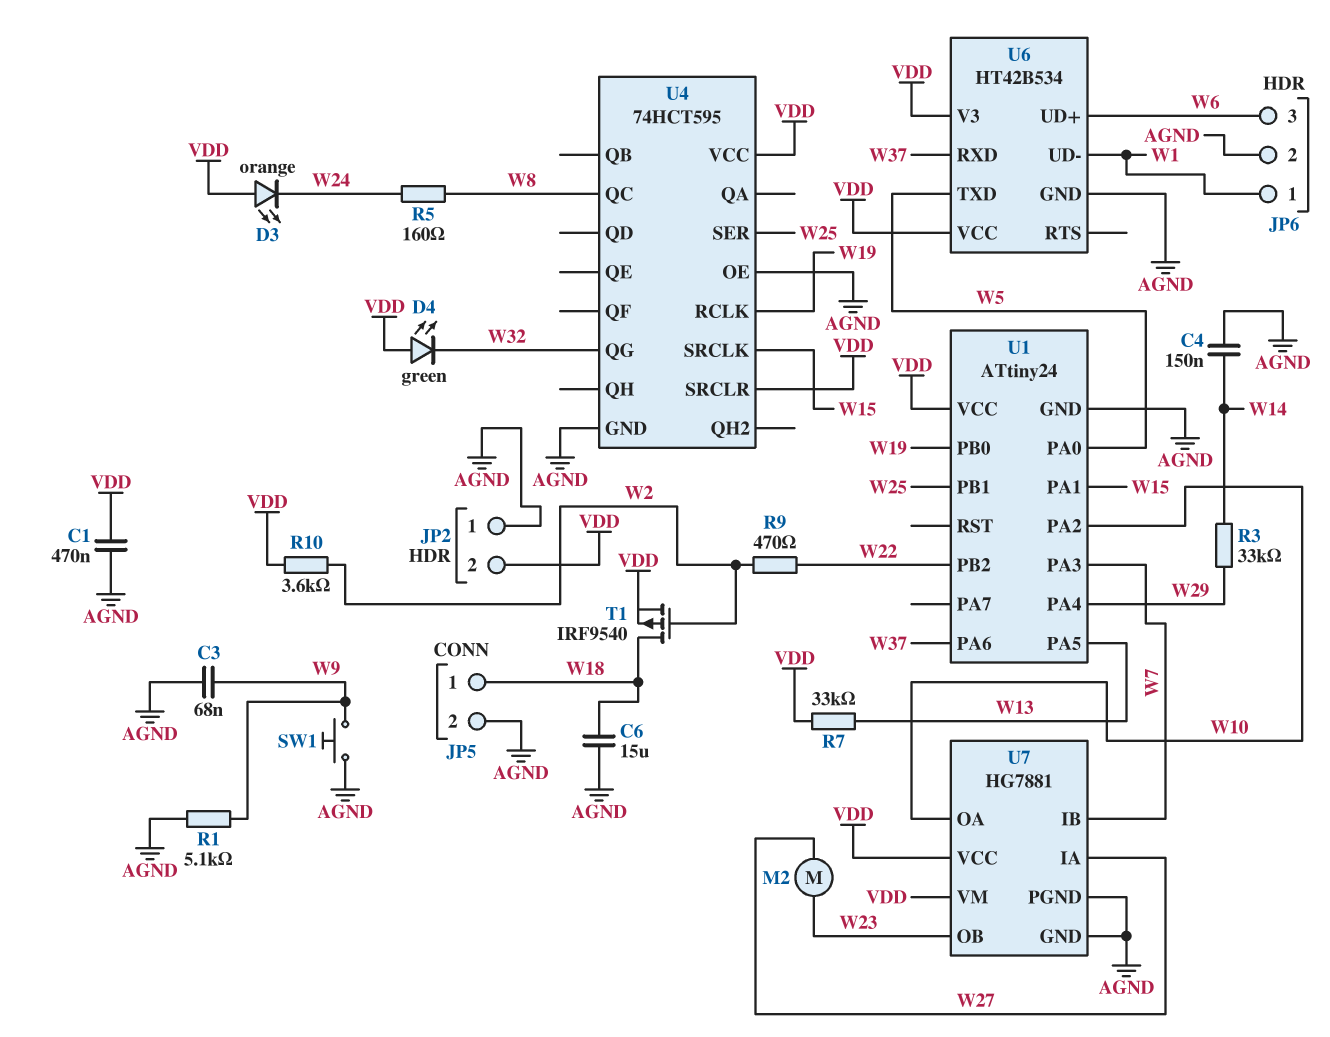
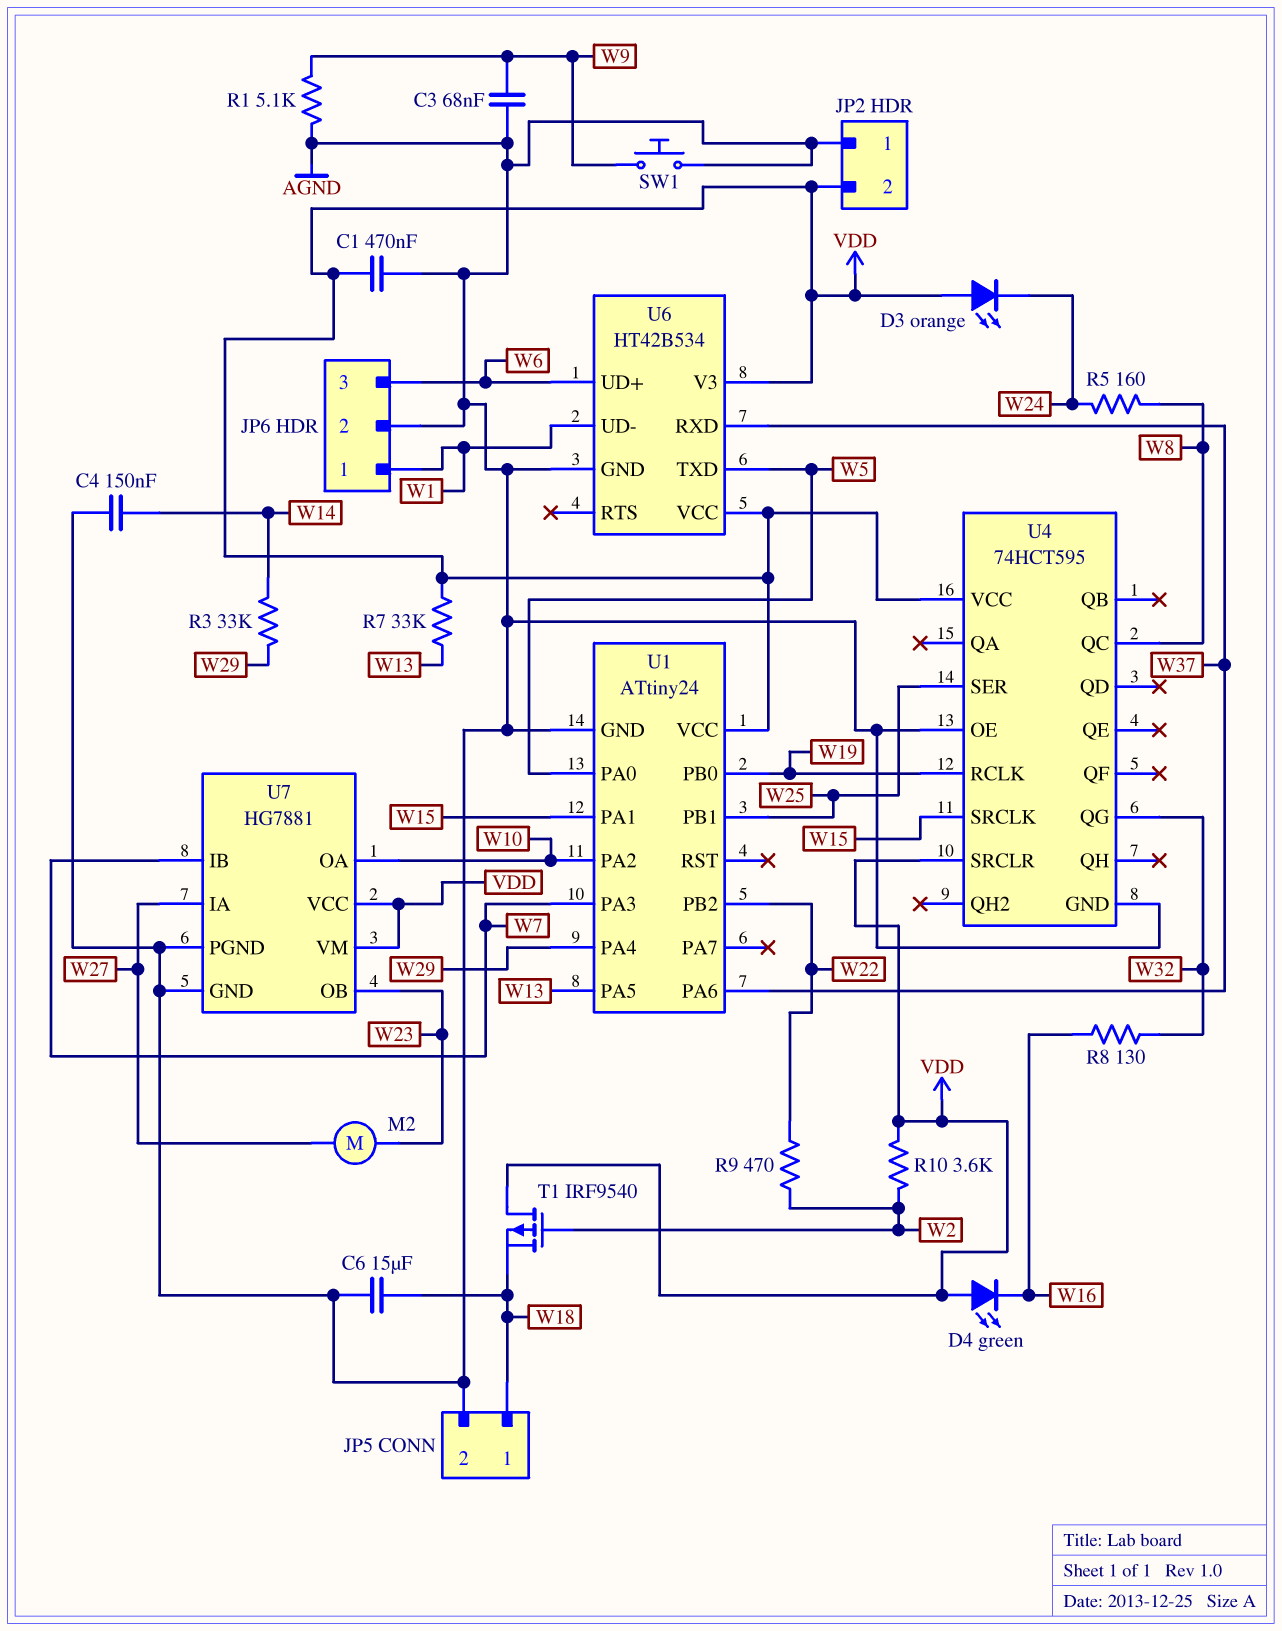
D4: LED green (A VDD, K W32) -> LED green (A VDD, K W16)
R8: none -> 130 (W16, W32)
T1: PMOS IRF9540 (G W2, D W18, S VDD) -> PMOS IRF9540 (G W2, D VDD, S W18)

